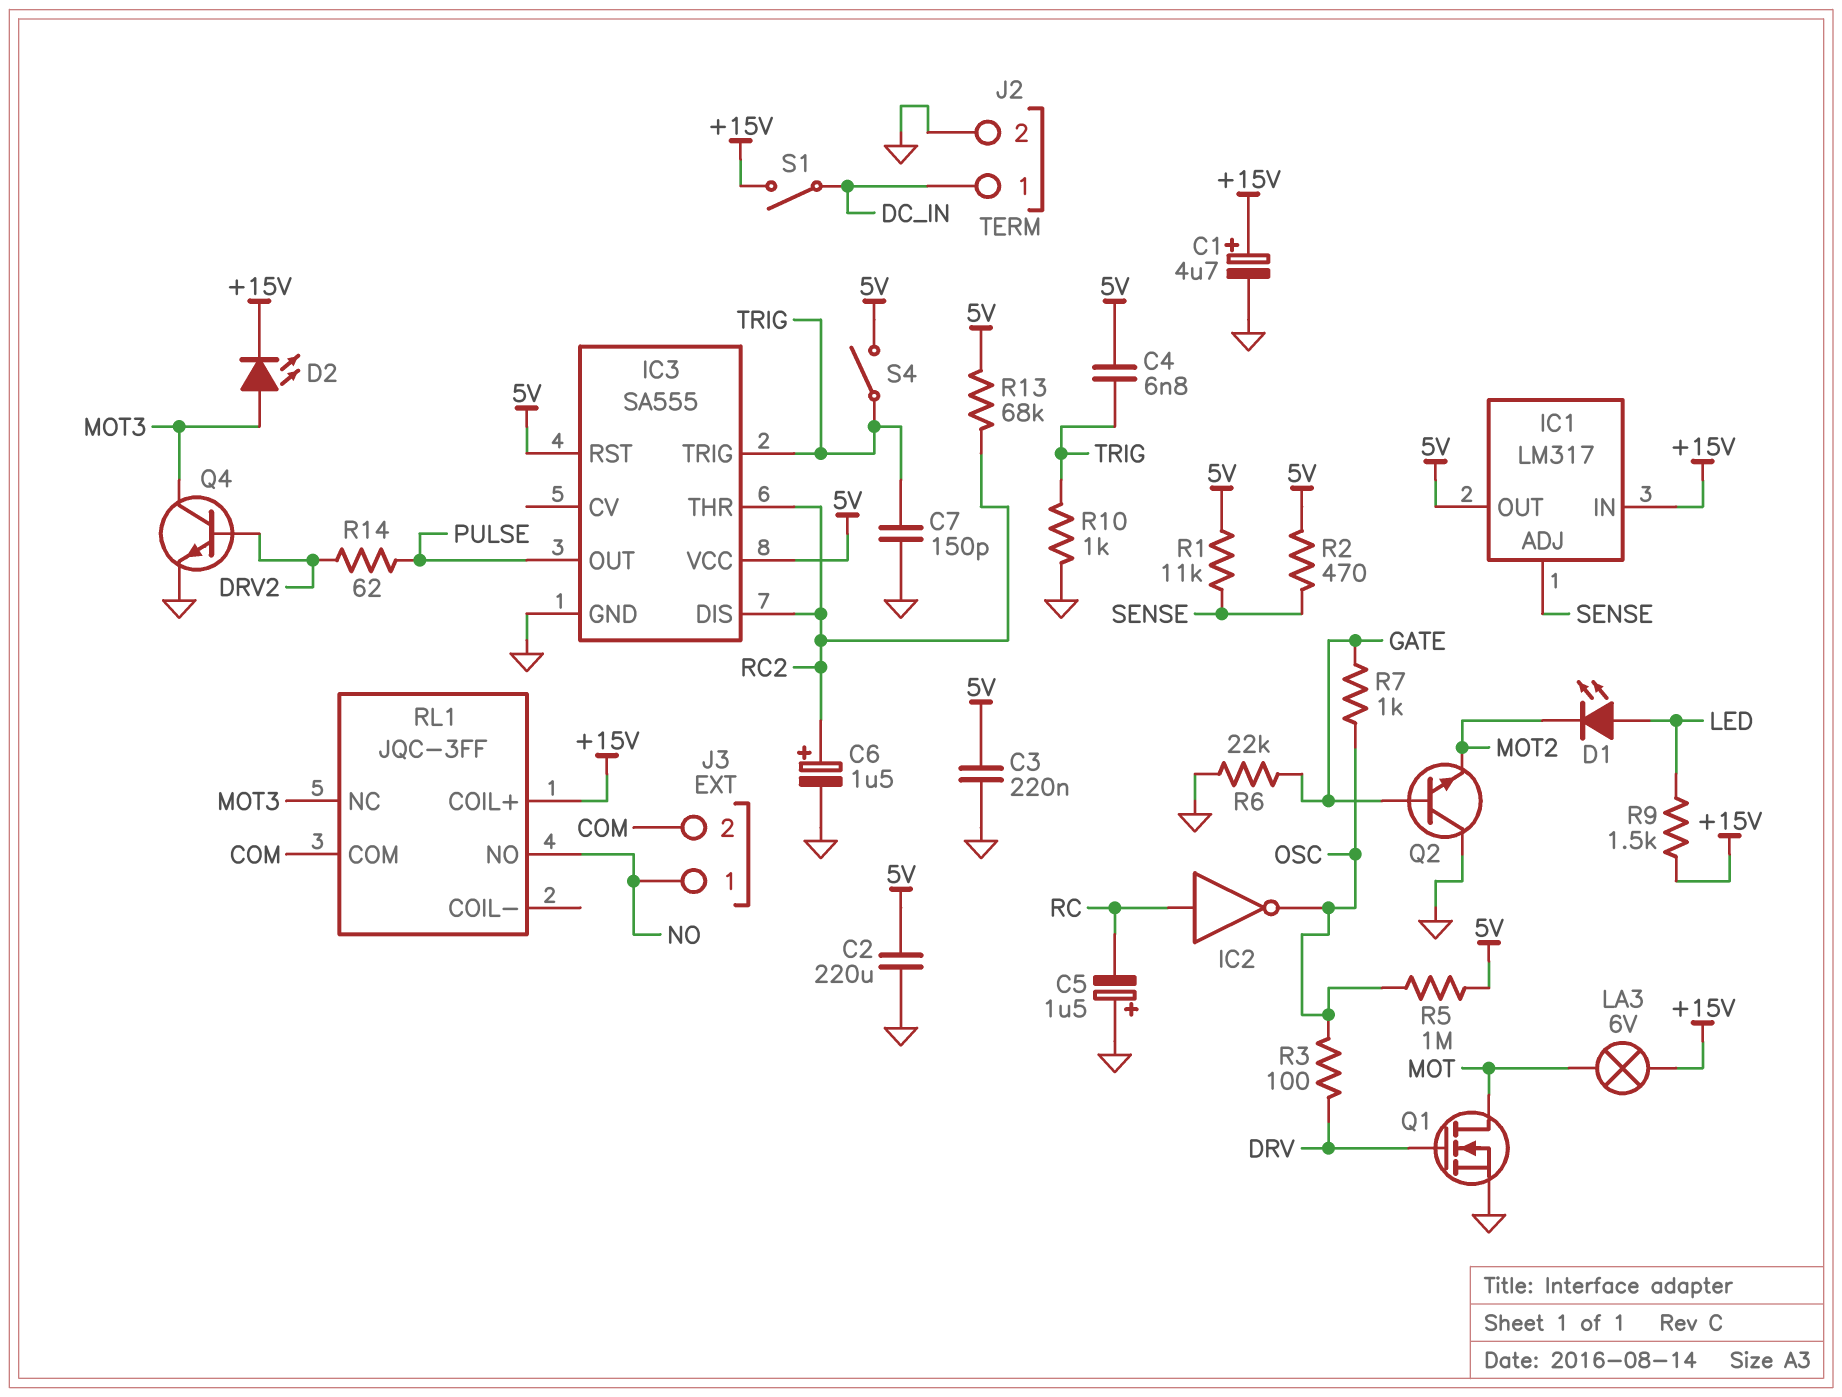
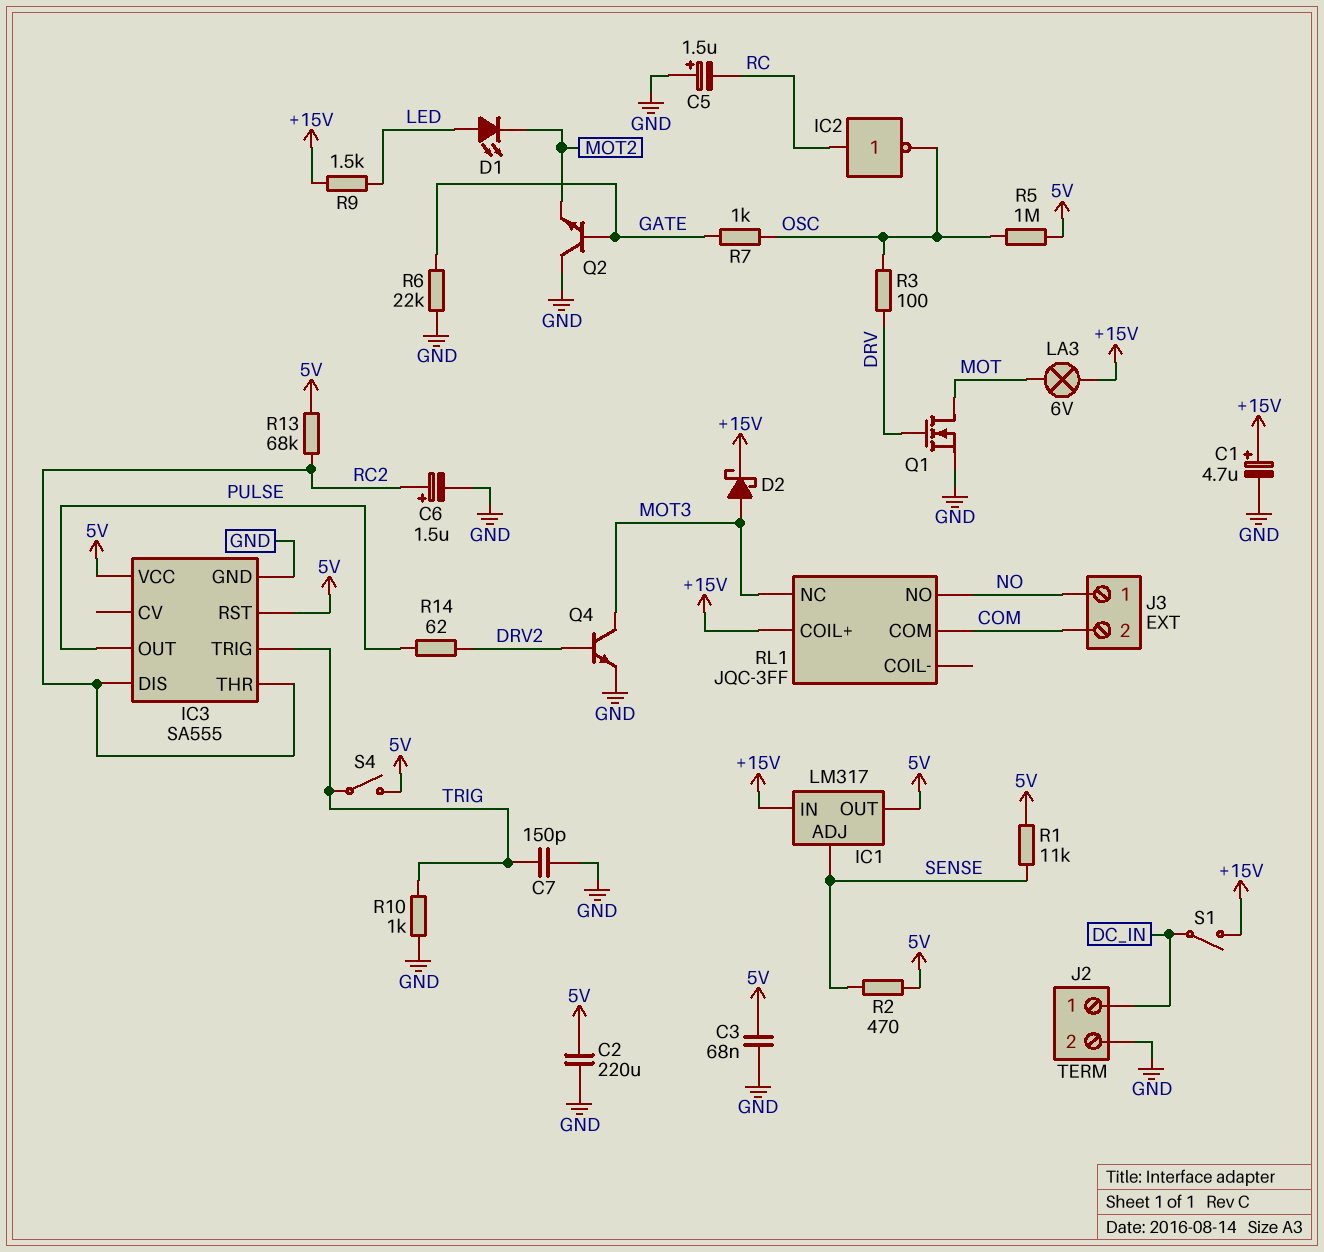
C3: 220nF (5V, GND) -> 68nF (5V, GND)
C4: 6.8nF (5V, TRIG) -> none
D2: LED (A MOT3, K +15V) -> schottky (A MOT3, K +15V)

